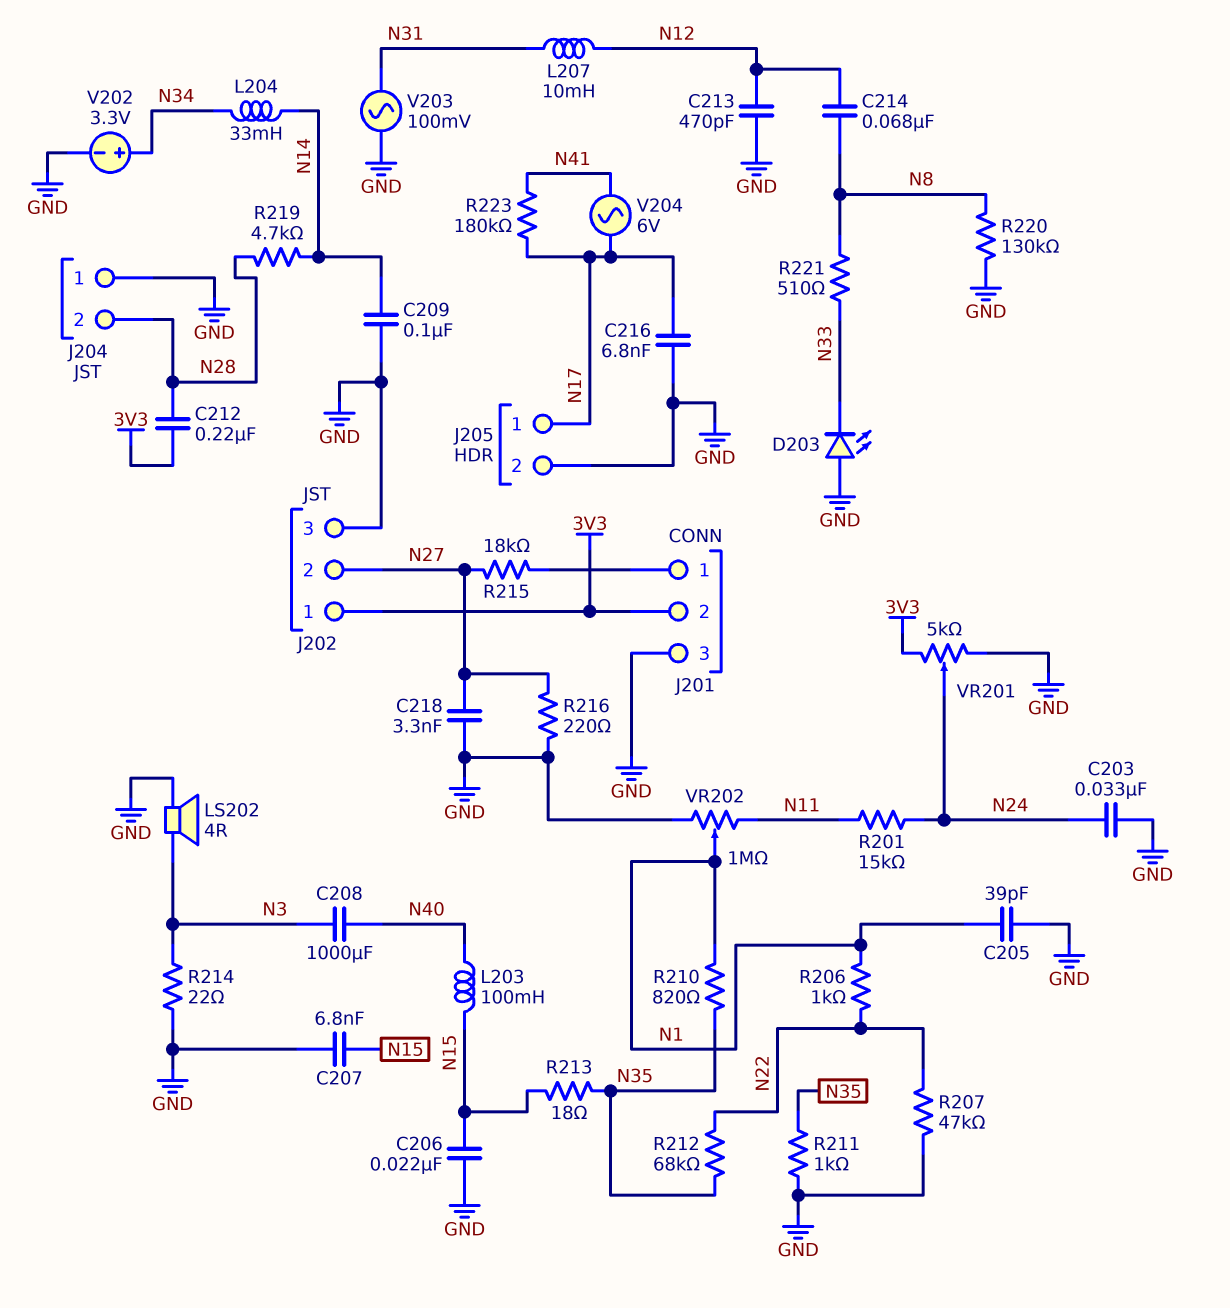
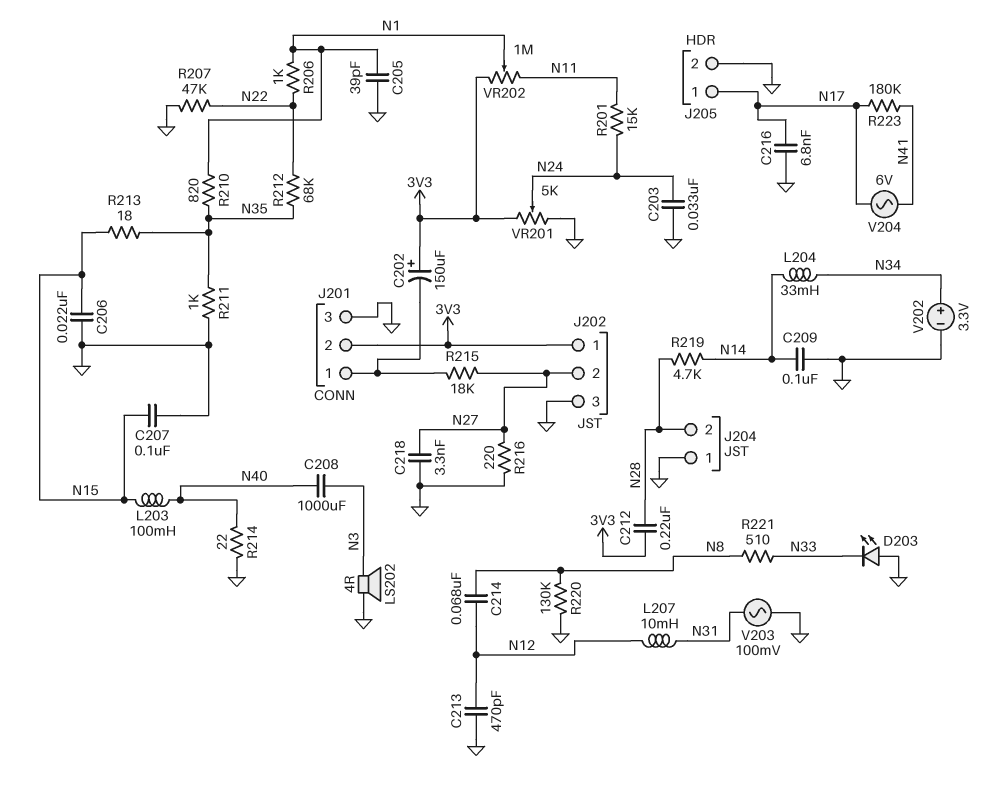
C202: none -> 150uF (plus 3V3, minus J201/1)
C207: 6.8nF (GND, N15) -> 100nF (GND, N15)
R214: 22 (GND, N3) -> 22 (GND, N40)
VR202: 1M (GND, N11, wiper N1) -> 1M (3V3, N11, wiper N1)

